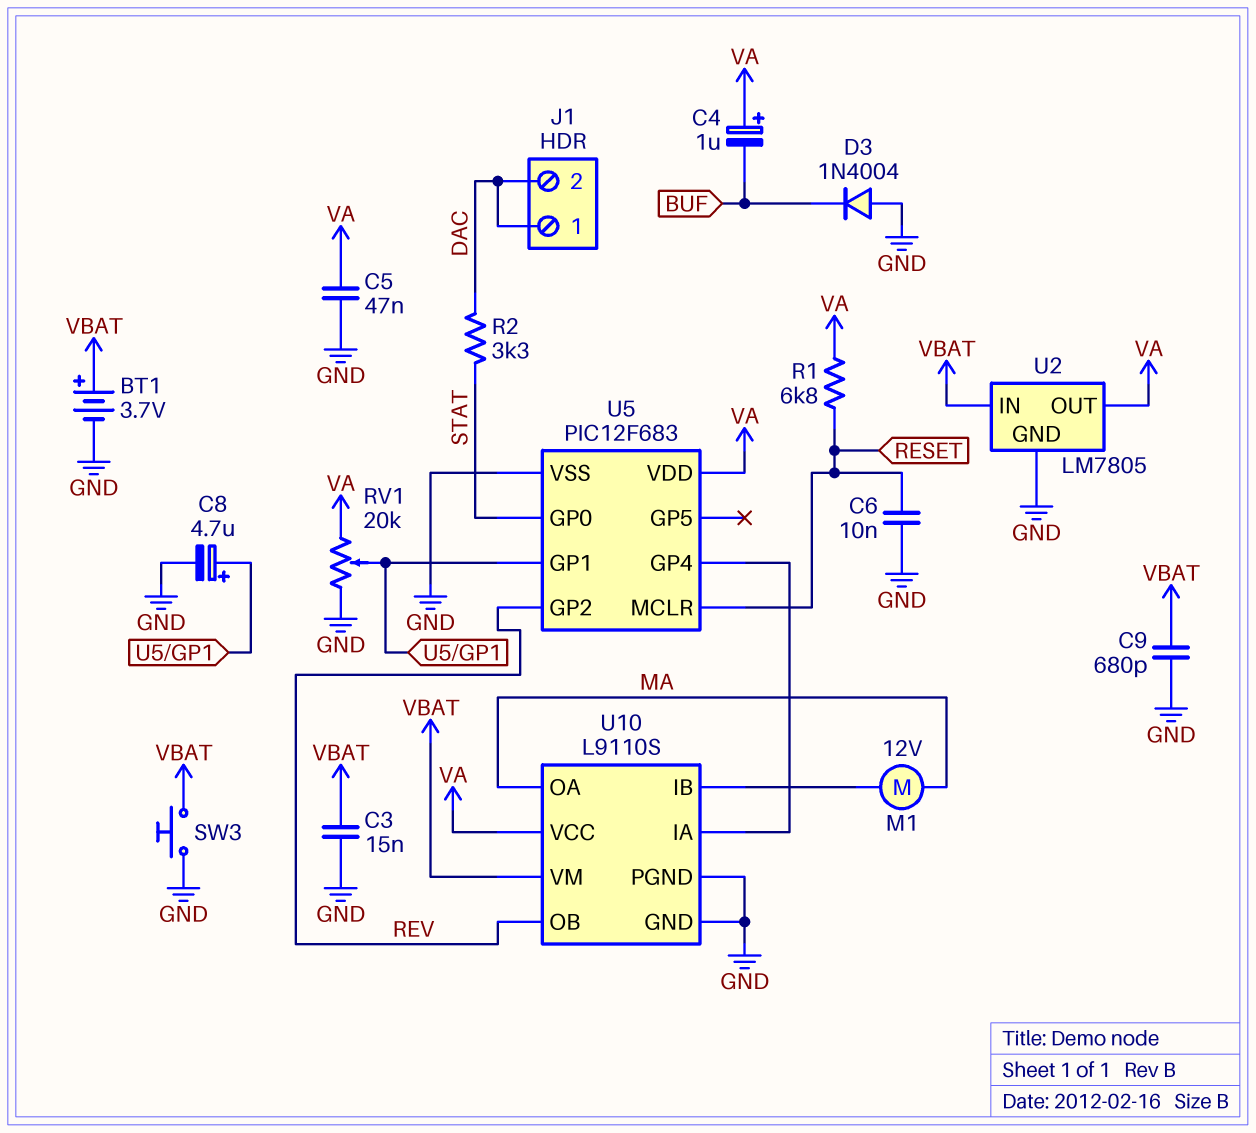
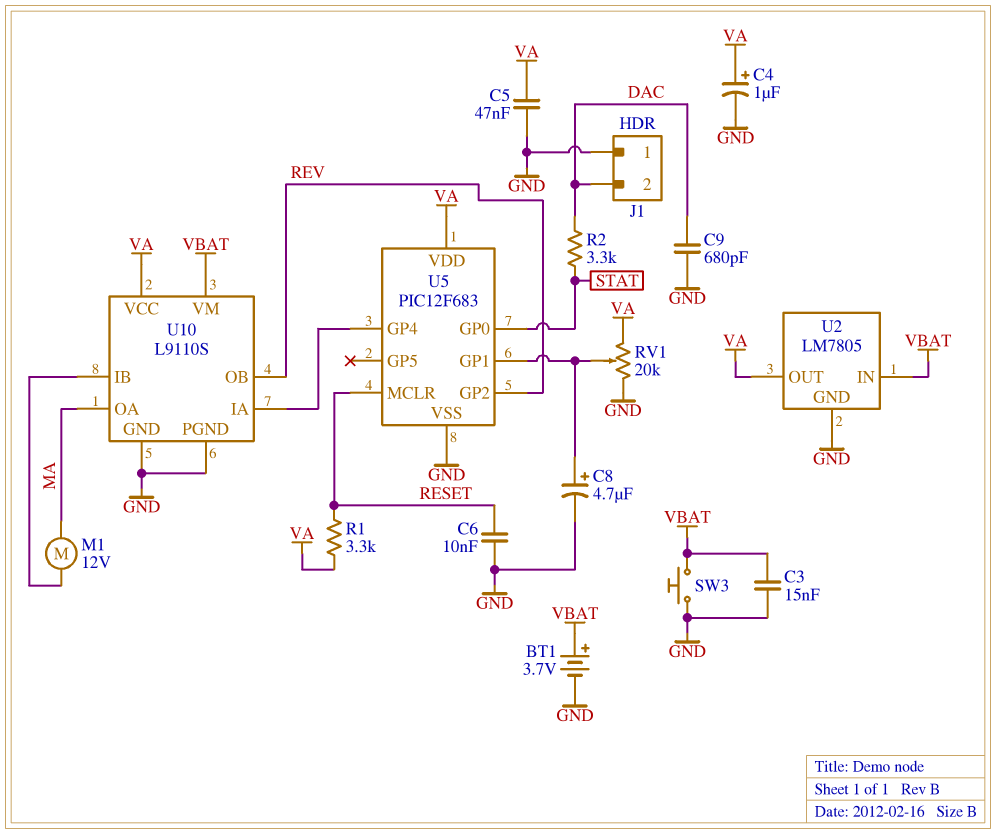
C4: 1uF (plus VA, minus BUF) -> 1uF (plus VA, minus GND)
C9: 680pF (GND, VBAT) -> 680pF (DAC, GND)
D3: diode 1N4004 (A GND, K BUF) -> none
J1 pin 1: DAC -> GND
R1: 6.8k (RESET, VA) -> 3.3k (RESET, VA)

